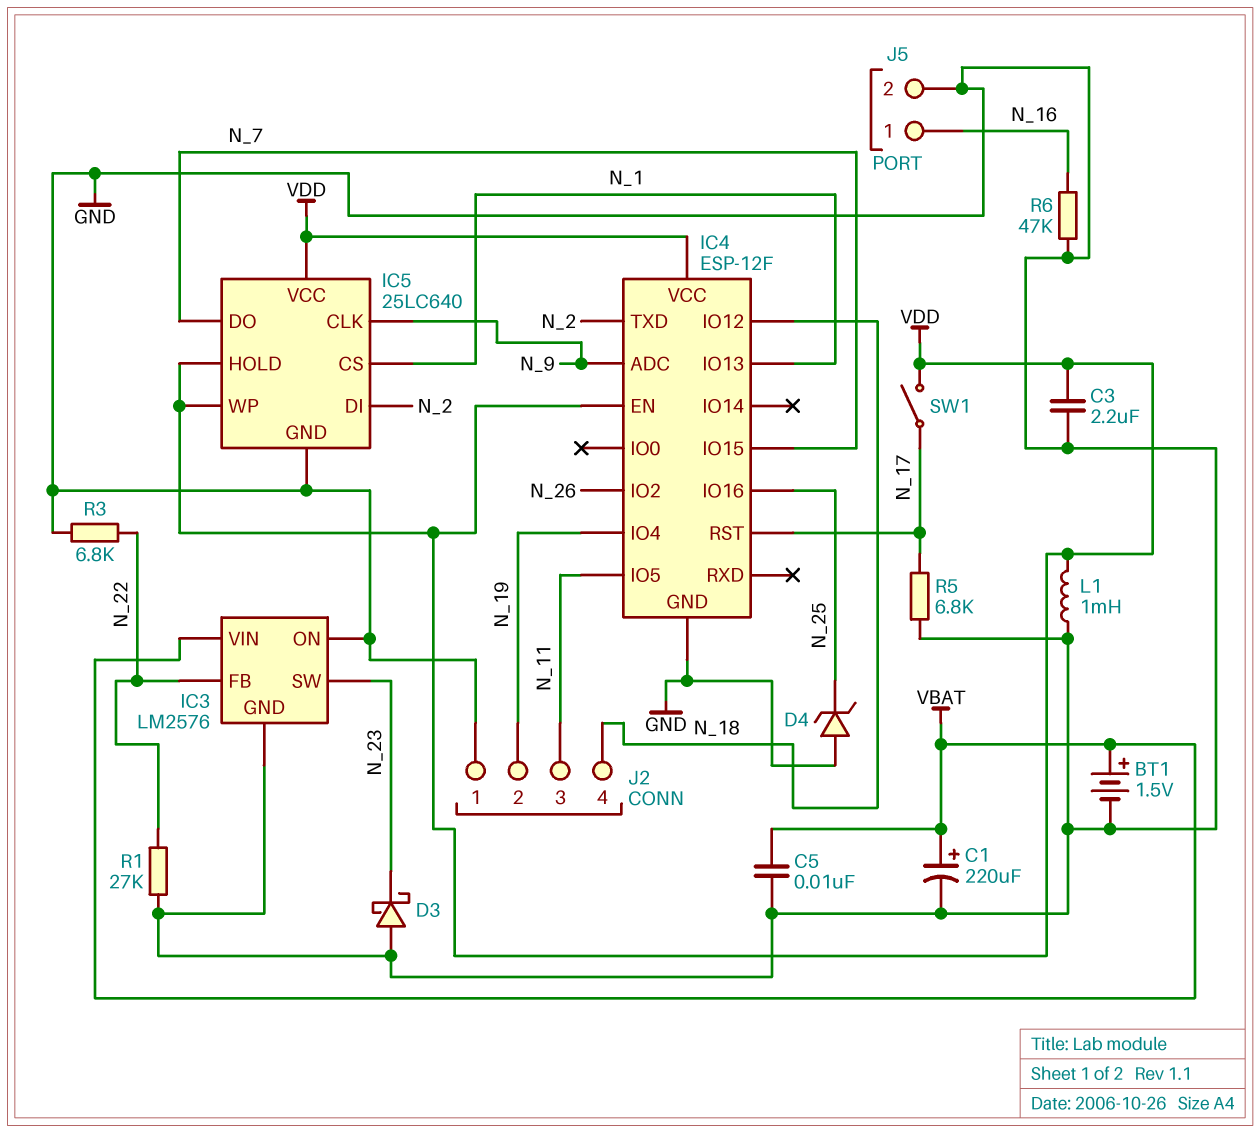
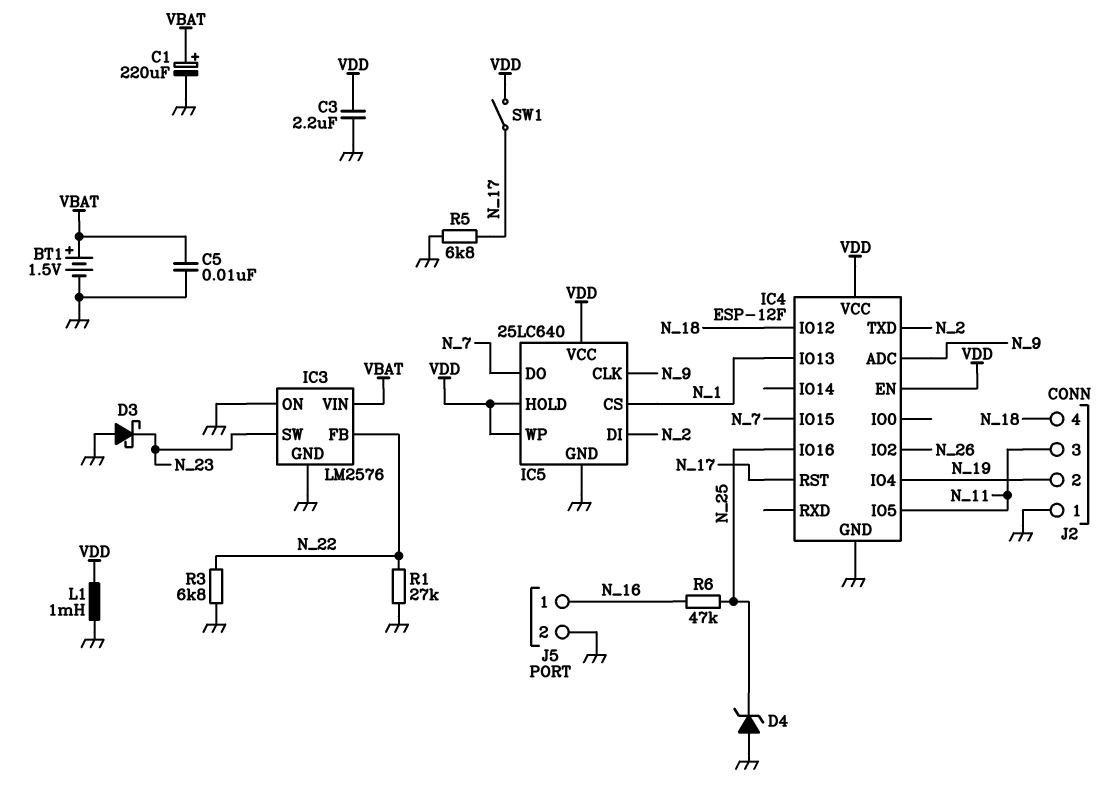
R6: 47k (GND, N_16) -> 47k (N_16, N_25)

